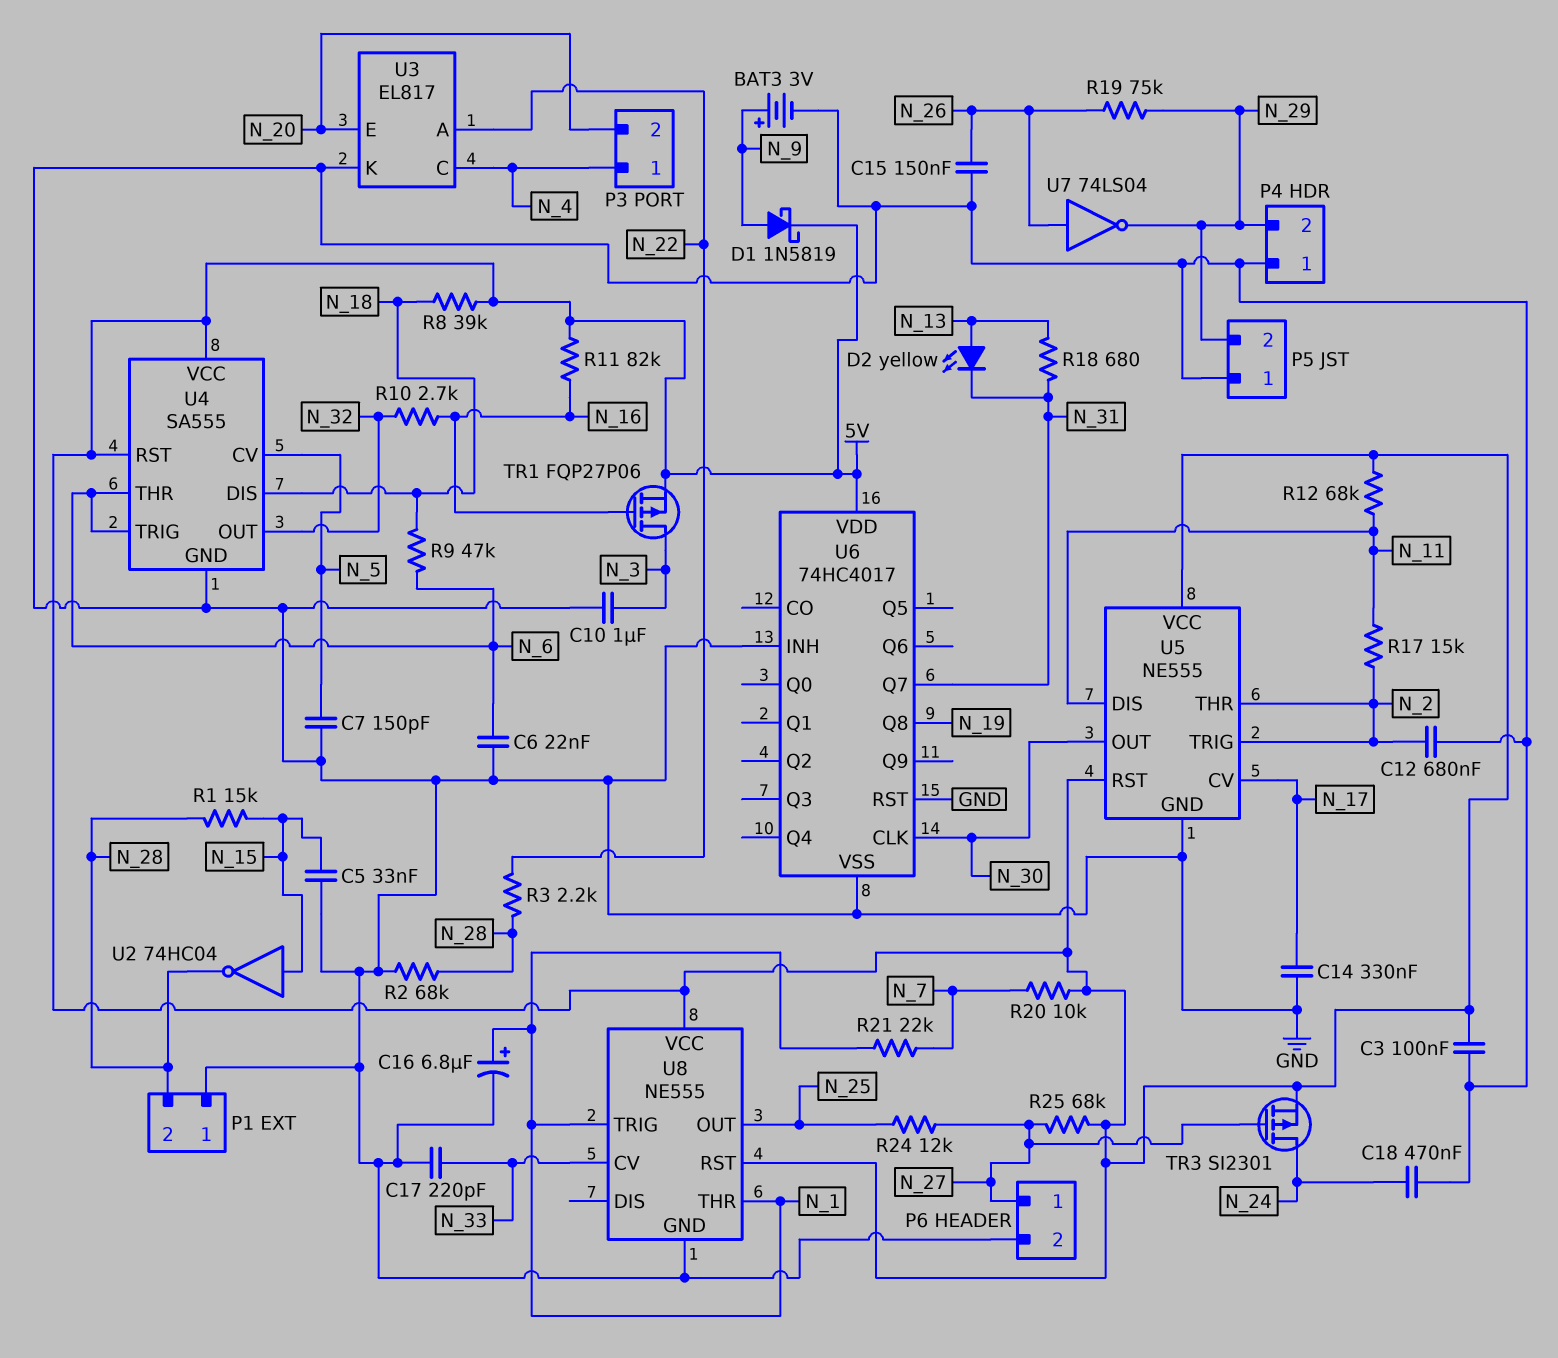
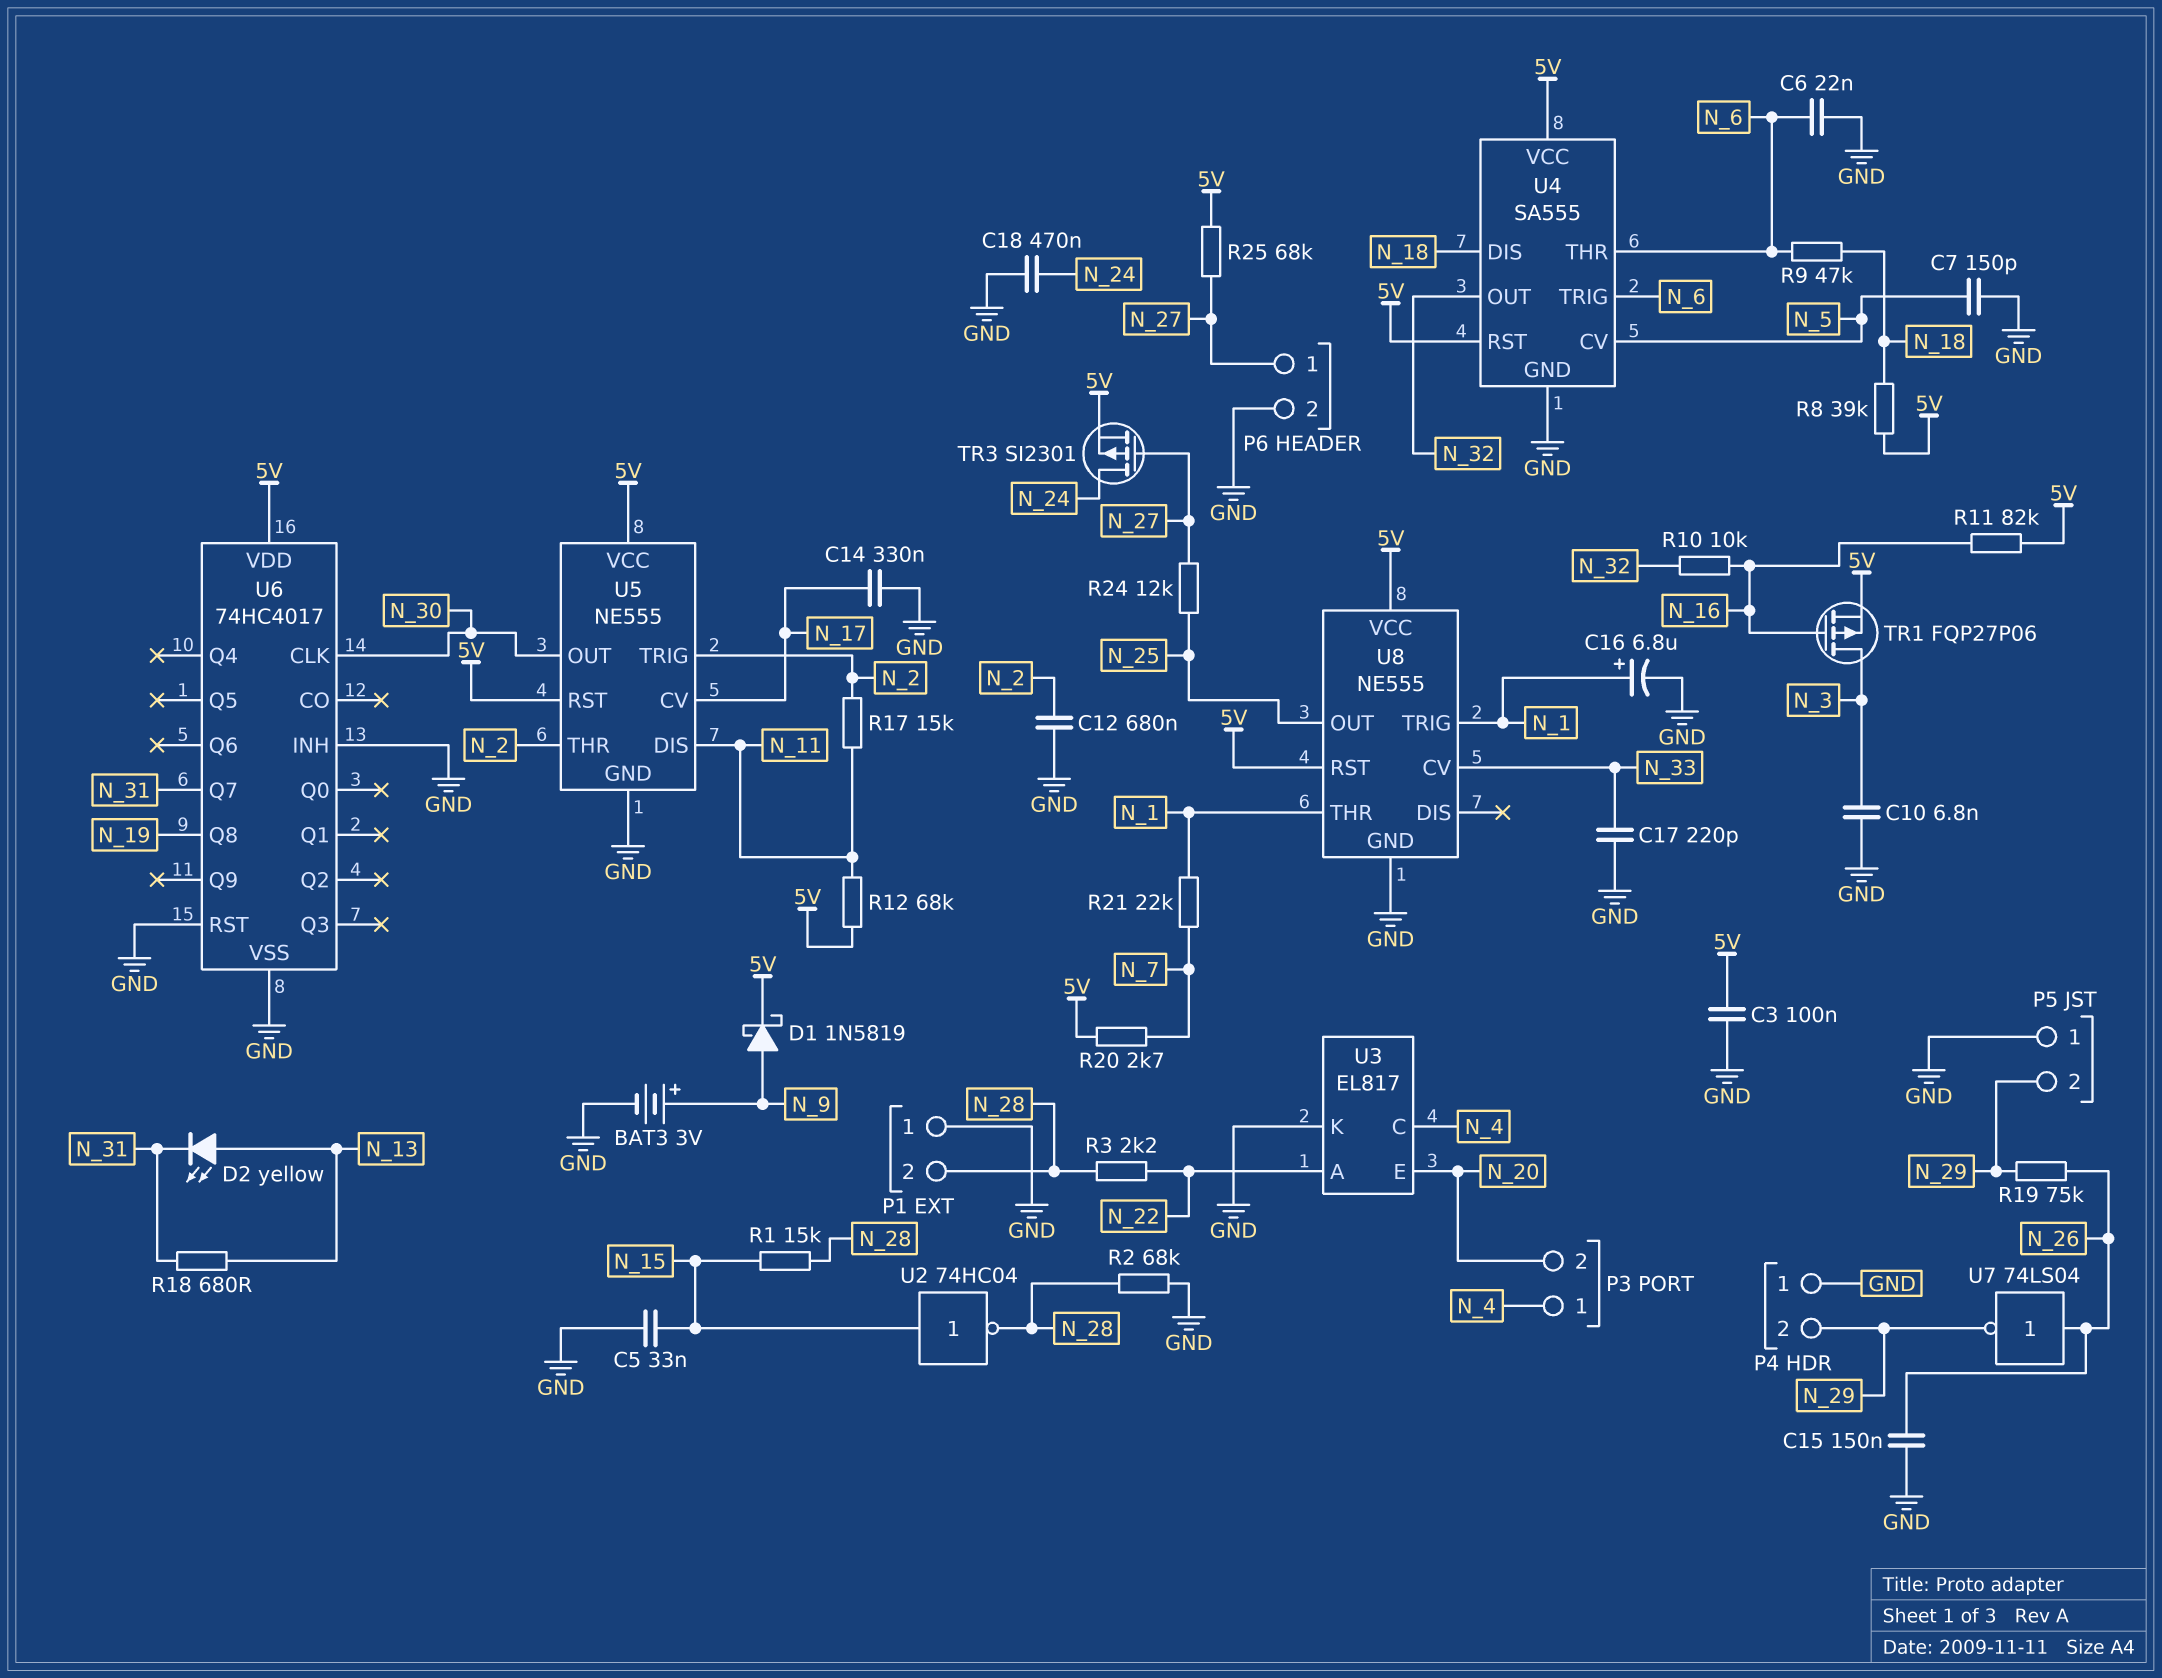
C10: 1uF (GND, N_3) -> 6.8nF (GND, N_3)
R10: 2.7k (N_16, N_32) -> 10k (N_16, N_32)
R20: 10k (5V, N_7) -> 2.7k (5V, N_7)

